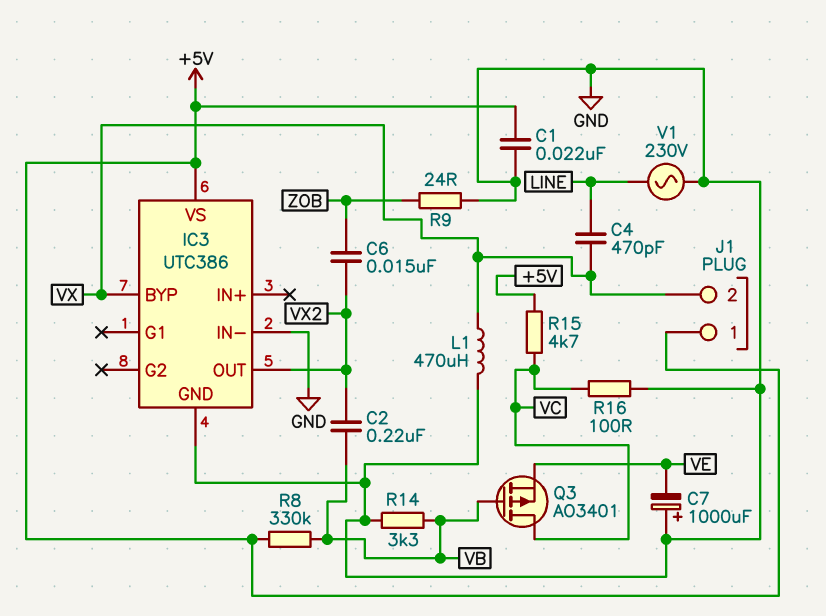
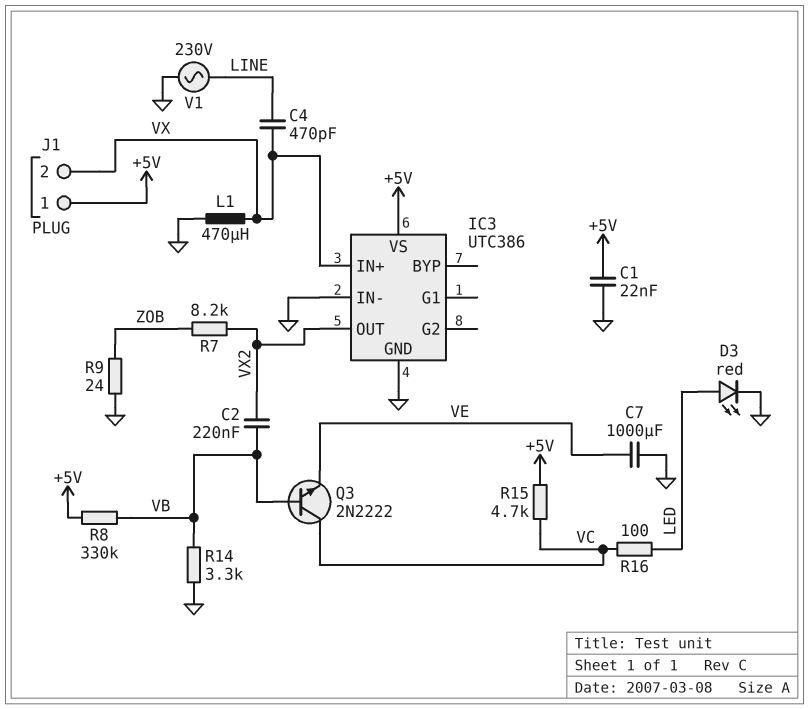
C6: 15nF (VX2, ZOB) -> none
C7: 1000uF (plus GND, minus VE) -> 1000uF (GND, VE)
D3: none -> LED red (A LED, K GND)
IC3 pin BYP: VX -> none
IC3 pin IN+: none -> VX
Q3: PMOS AO3401 (G VB, D VC, S VE) -> NPN 2N2222 (B VB, C VC, E VE)
R7: none -> 8.2k (VX2, ZOB)
R16: 100 (GND, VC) -> 100 (LED, VC)

